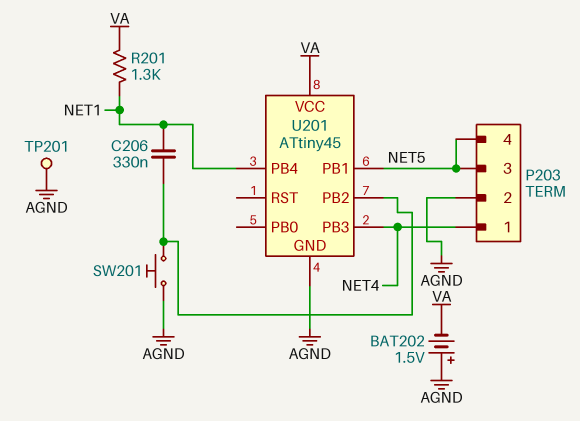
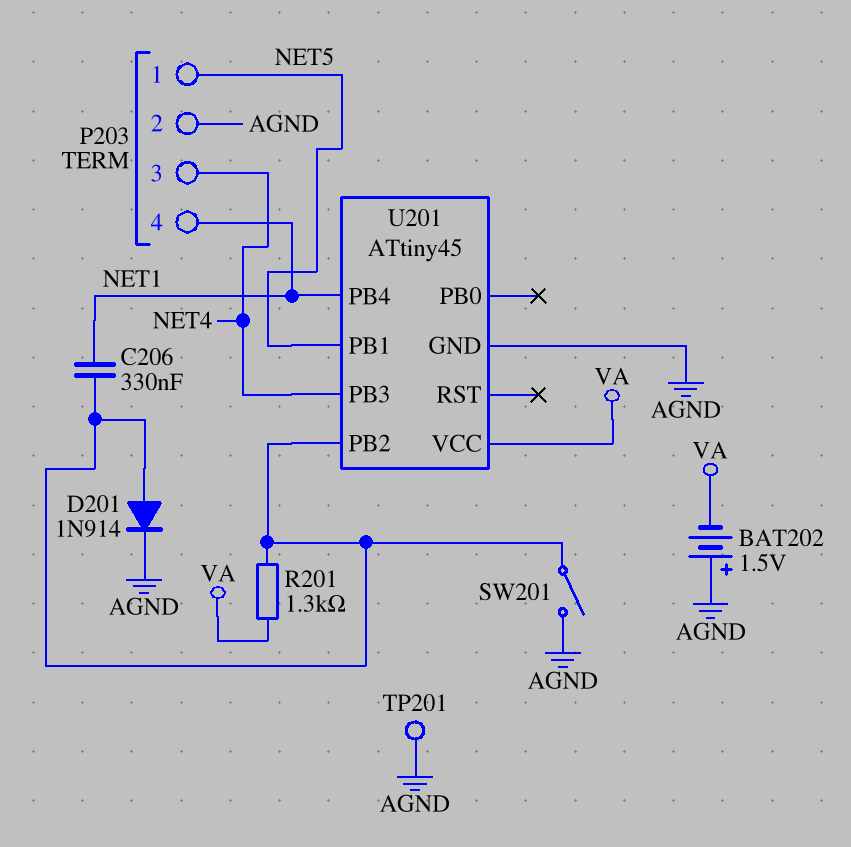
D201: none -> diode 1N914 (A U201/PB2, K AGND)
P203 pin 1: NET4 -> NET5
P203 pin 3: NET5 -> NET4
P203 pin 4: NET5 -> NET1
R201: 1.3k (NET1, VA) -> 1.3k (U201/PB2, VA)
SW201: button (AGND, U201/PB2) -> switch (AGND, U201/PB2)

